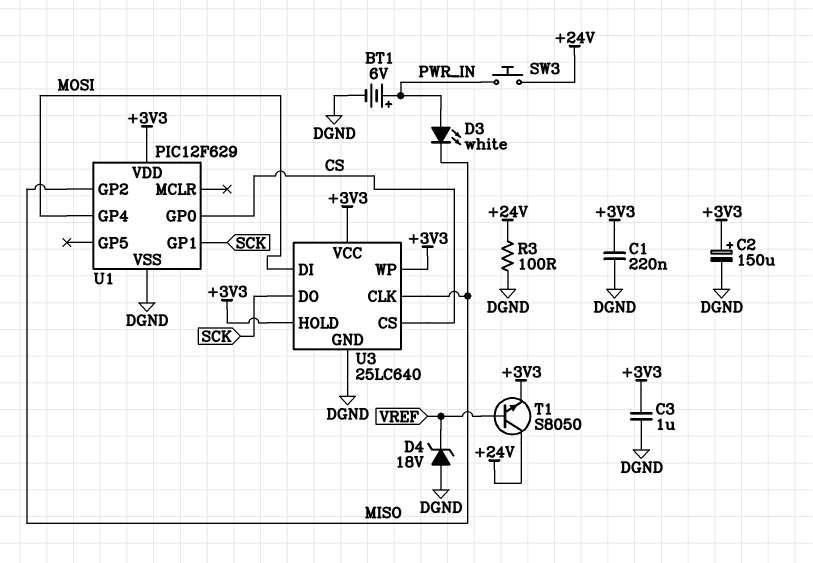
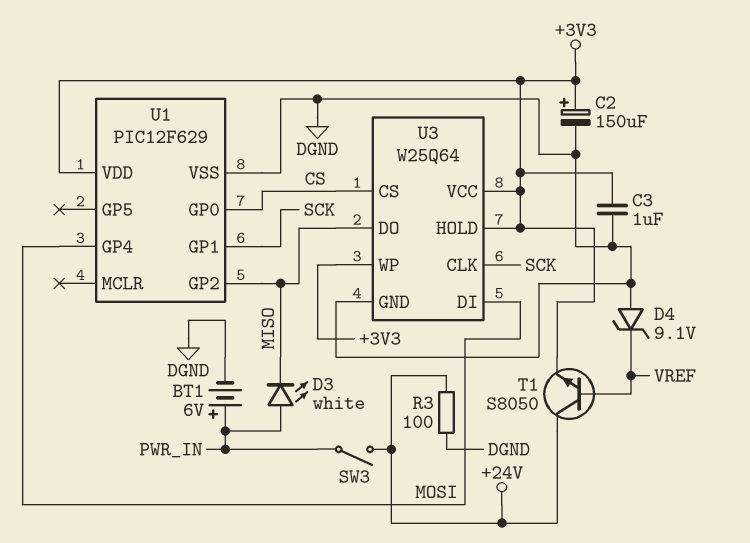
C1: 220nF (+3V3, DGND) -> none
D4: zener 18V (A DGND, K VREF) -> zener 9.1V (A DGND, K VREF)
SW3: button (+24V, PWR_IN) -> switch (+24V, PWR_IN)
U3: 25LC640 -> W25Q64
U3 pin CLK: MISO -> SCK
U3 pin DO: SCK -> MISO

